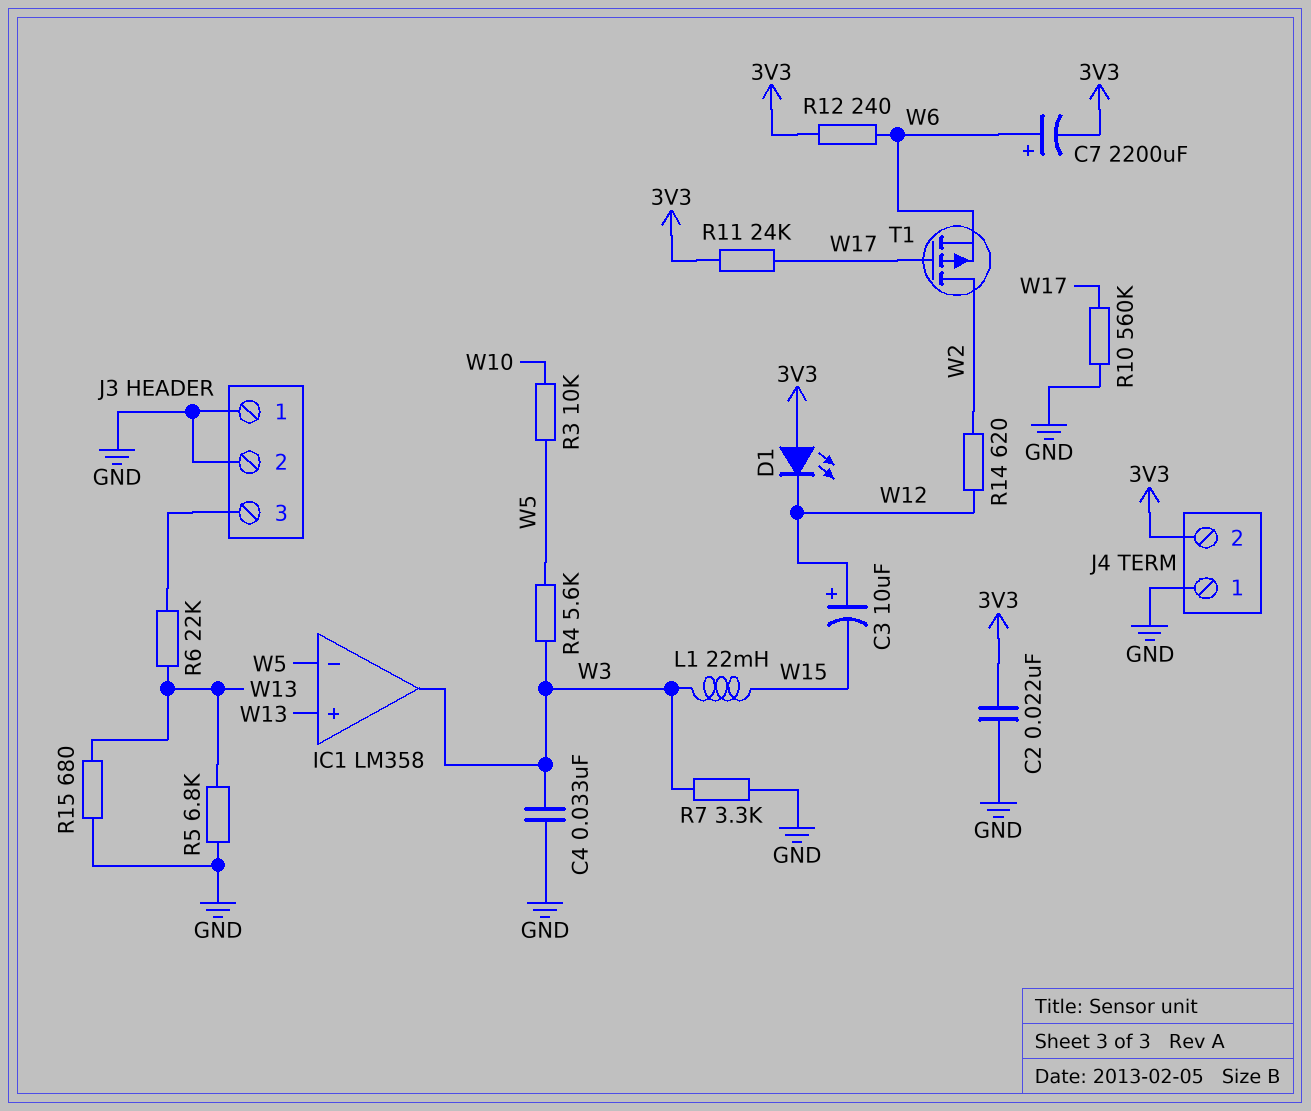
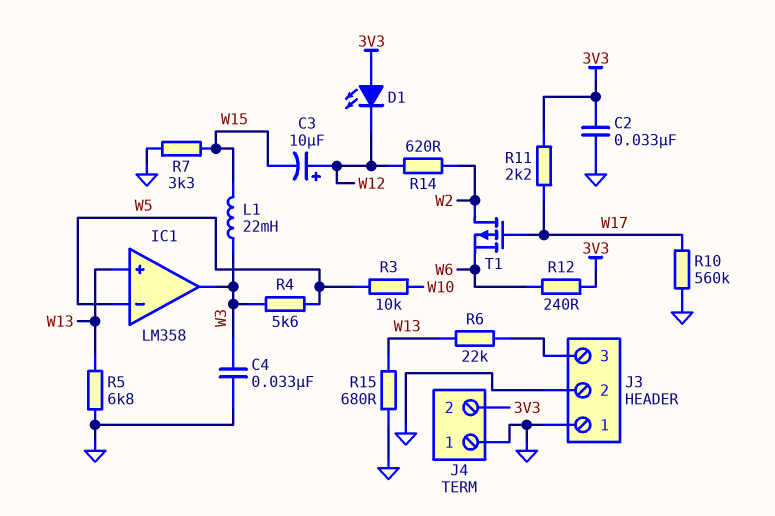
C2: 22nF (3V3, GND) -> 33nF (3V3, GND)
C7: 2200uF (plus W6, minus 3V3) -> none
R7: 3.3k (GND, W3) -> 3.3k (GND, W15)
R11: 24k (3V3, W17) -> 2.2k (3V3, W17)

